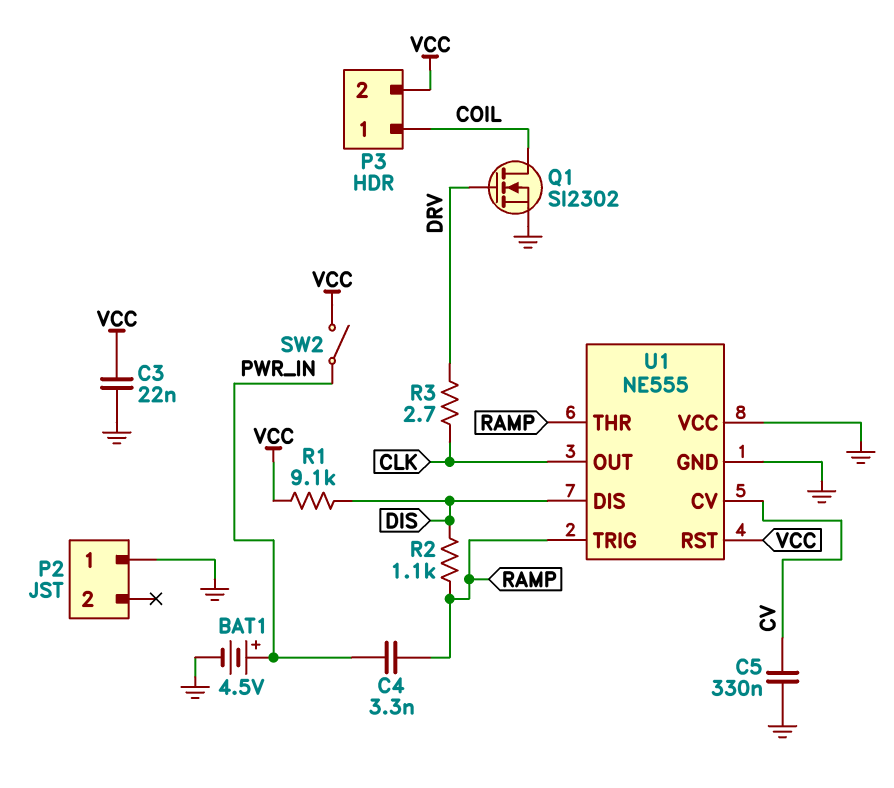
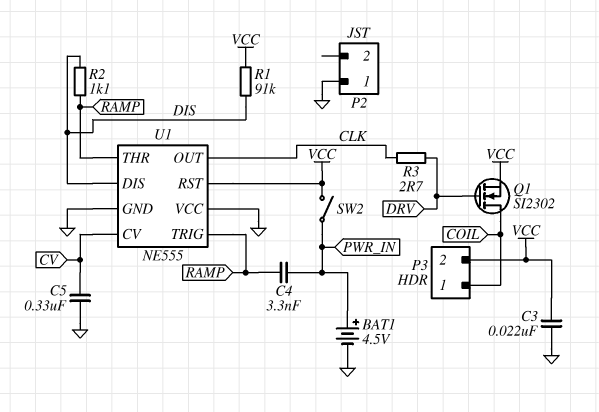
Q1: NMOS SI2302 (G DRV, D COIL, S GND) -> NMOS SI2302 (G DRV, D COIL, S VCC)
R1: 9.1k (DIS, VCC) -> 91k (DIS, VCC)

